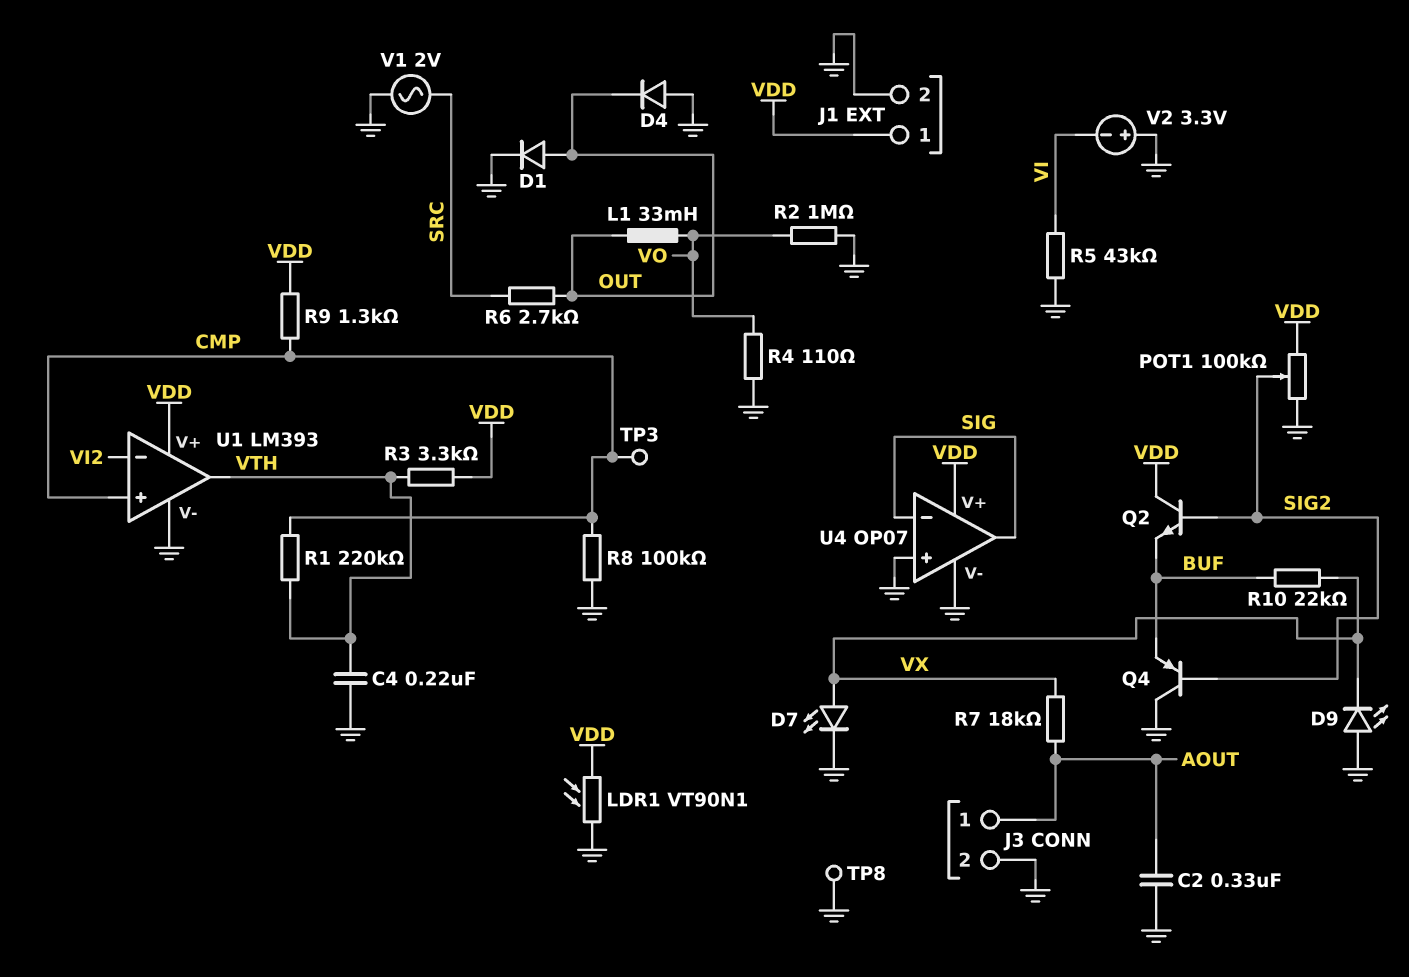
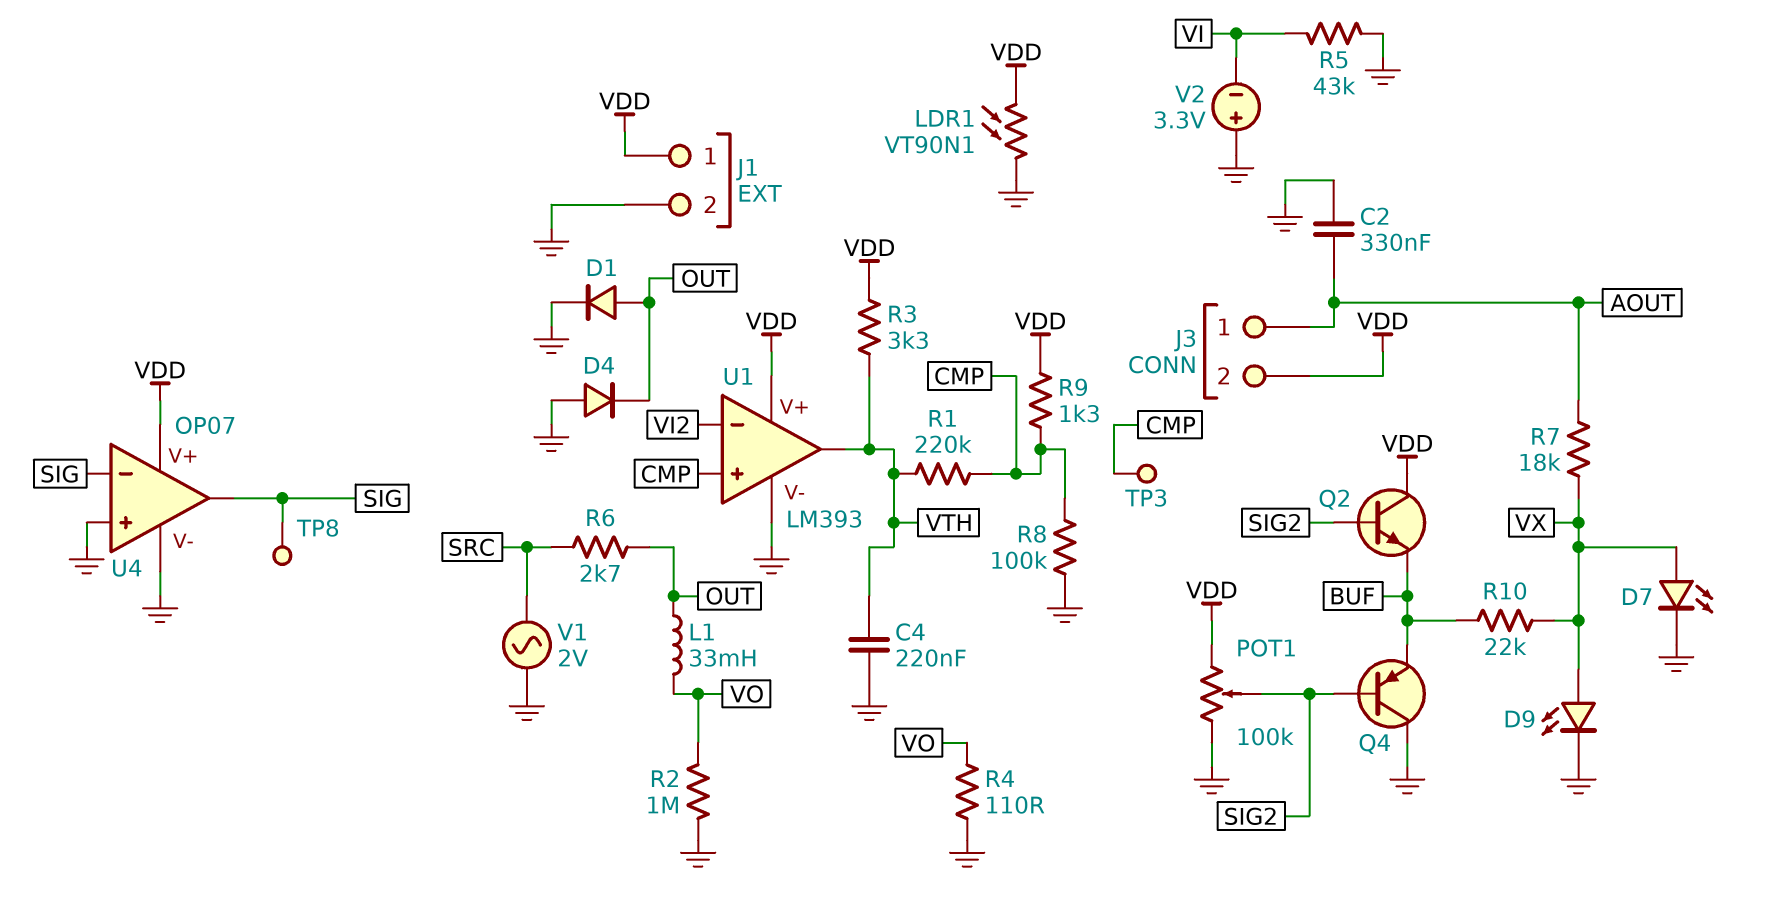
D9: LED (A GND, K VX) -> LED (A VX, K GND)
J3 pin 2: GND -> VDD
TP8: test point (GND) -> test point (SIG)

